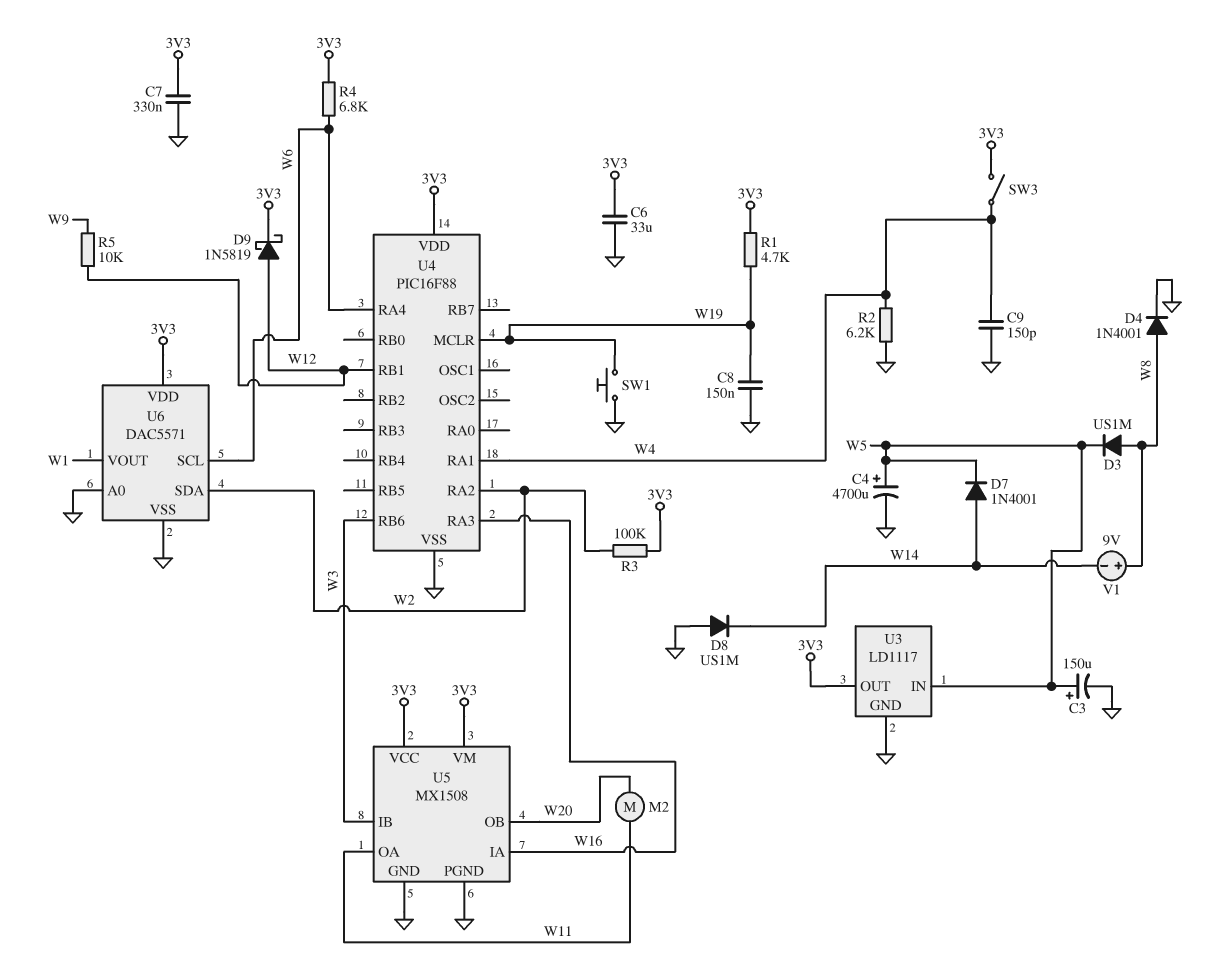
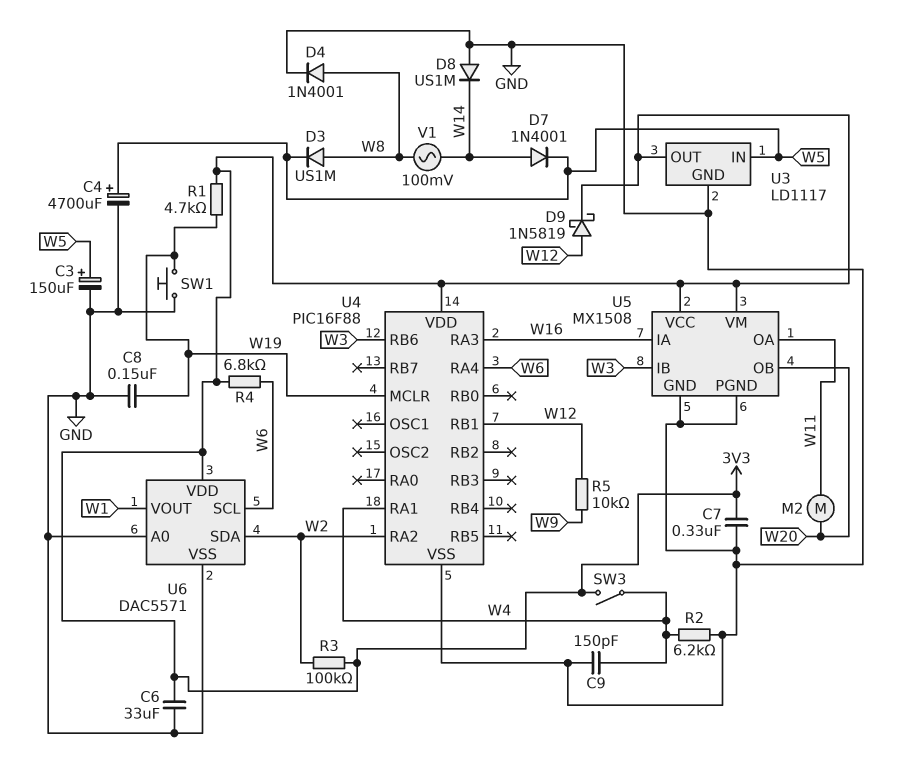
V1: 9V (plus W8, minus W14) -> AC 100mV (W8, W14)

